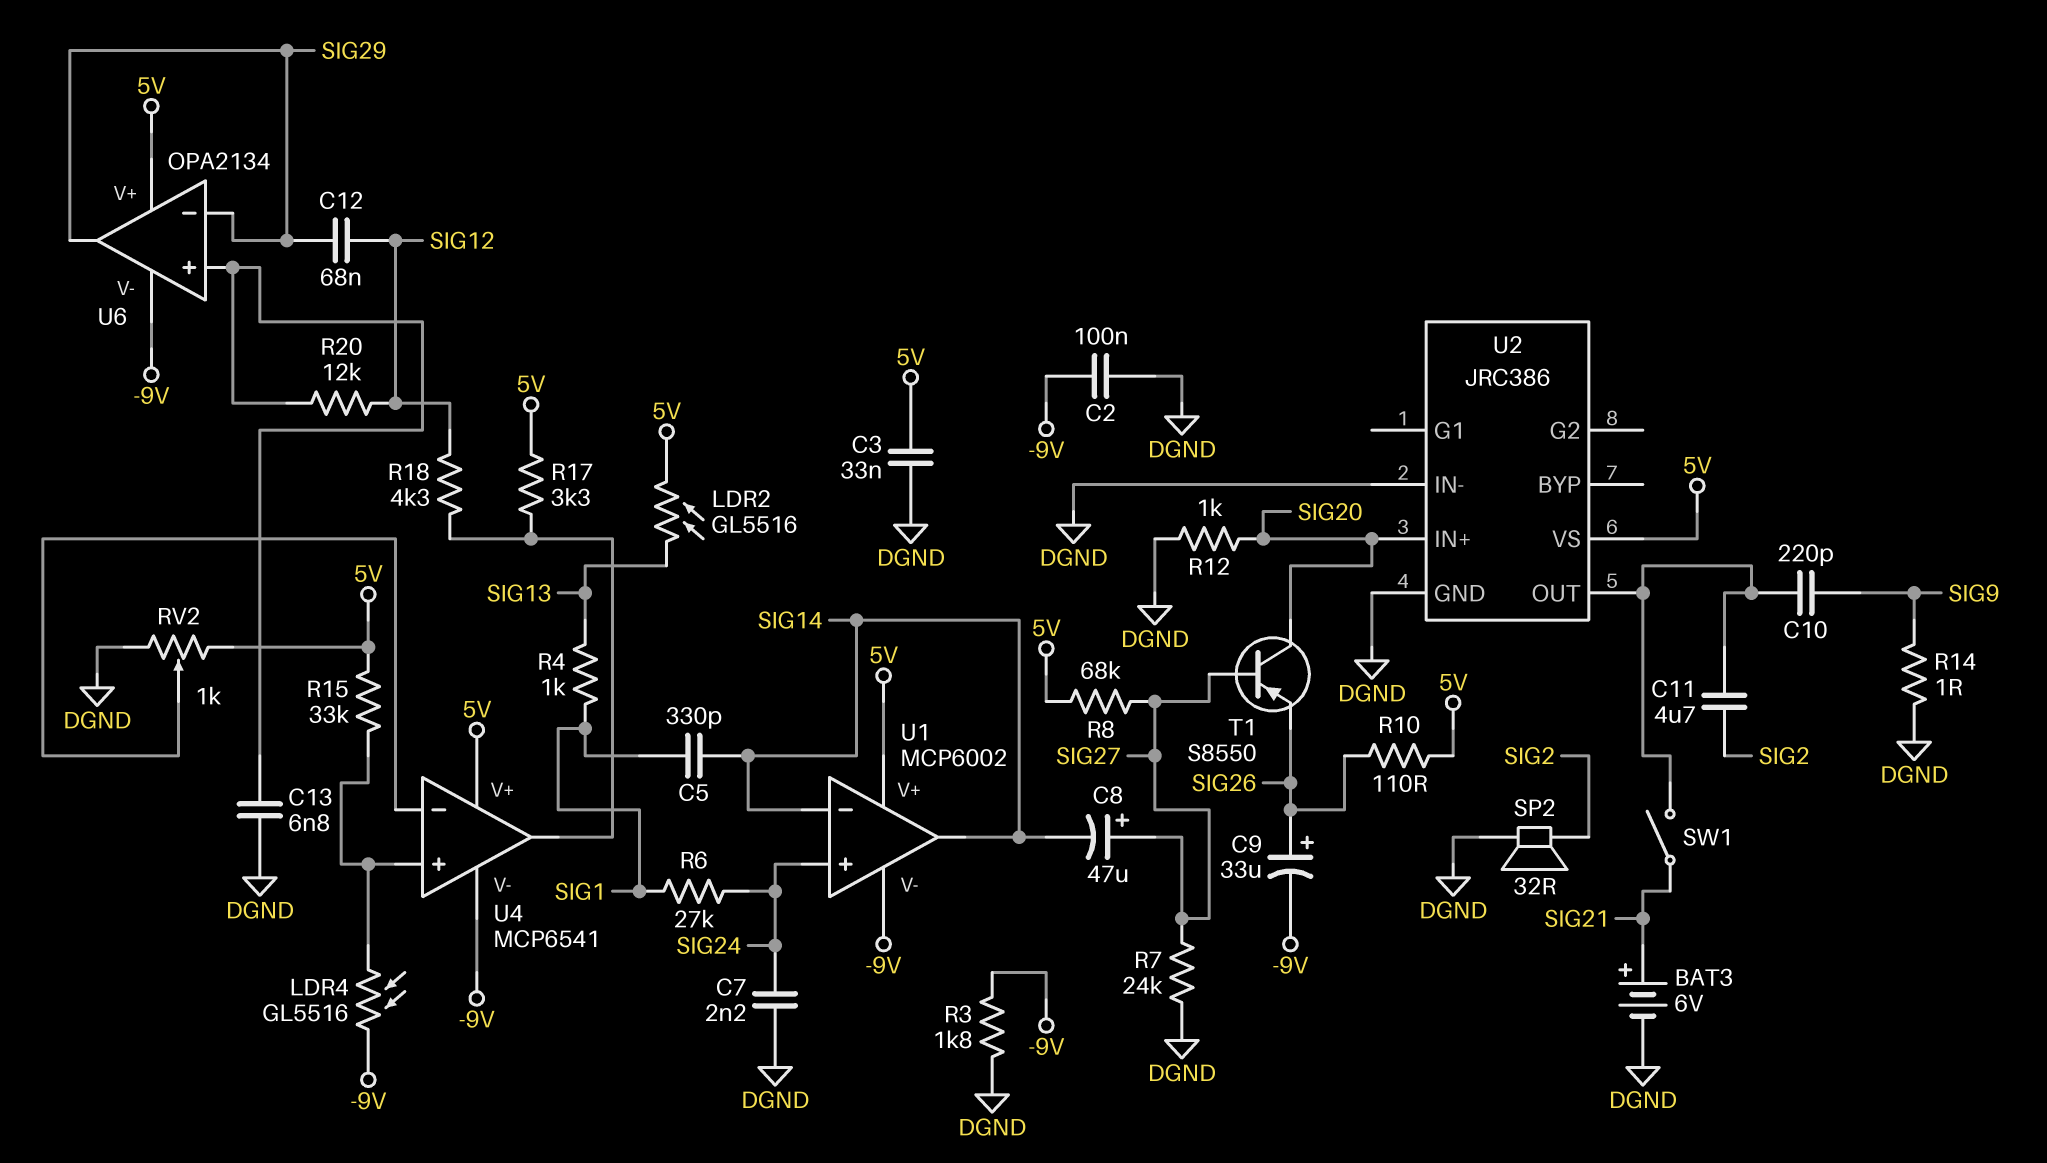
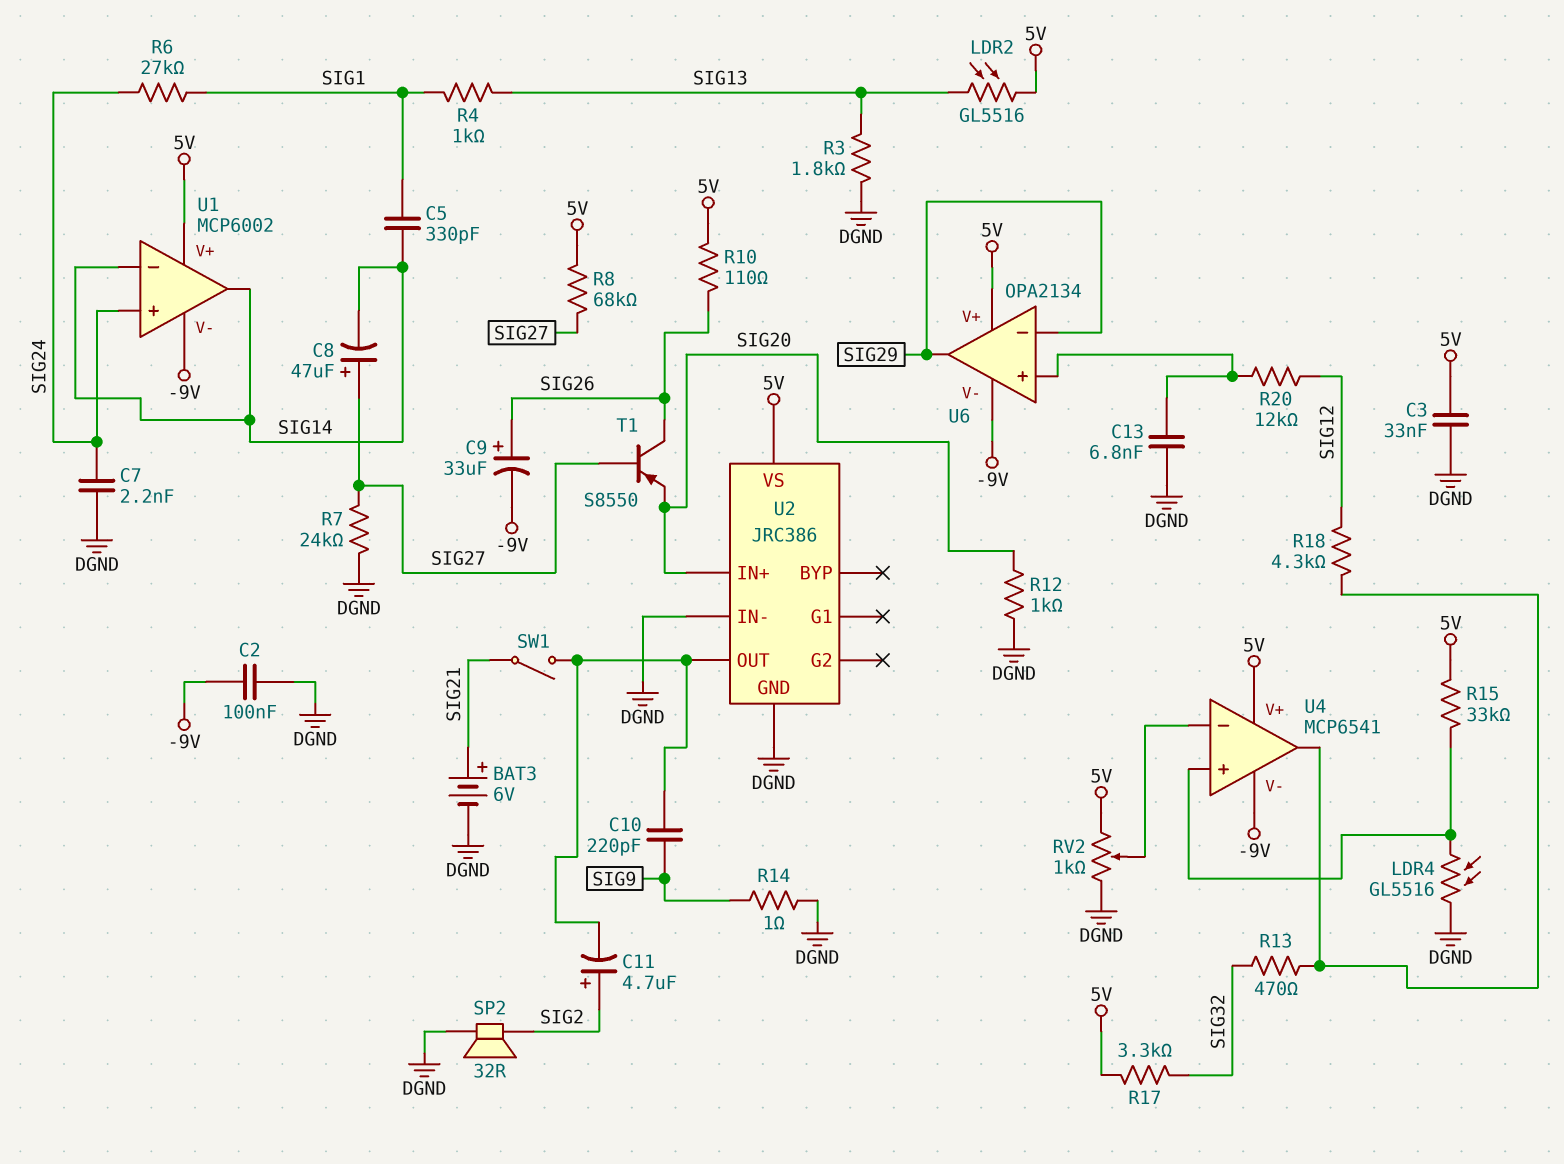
C11: 4.7uF (SIG2, U2/OUT) -> 4.7uF (plus SIG2, minus U2/OUT)
C12: 68nF (SIG12, SIG29) -> none
LDR4: GL5516 (-9V, U4/in+) -> GL5516 (DGND, U4/in+)
R3: 1.8k (-9V, DGND) -> 1.8k (DGND, SIG13)
R13: none -> 470 (SIG32, U4/out)
R17: 3.3k (5V, U4/out) -> 3.3k (5V, SIG32)
T1: PNP S8550 (B SIG27, C SIG20, E SIG26) -> PNP S8550 (B SIG27, C SIG26, E SIG20)

